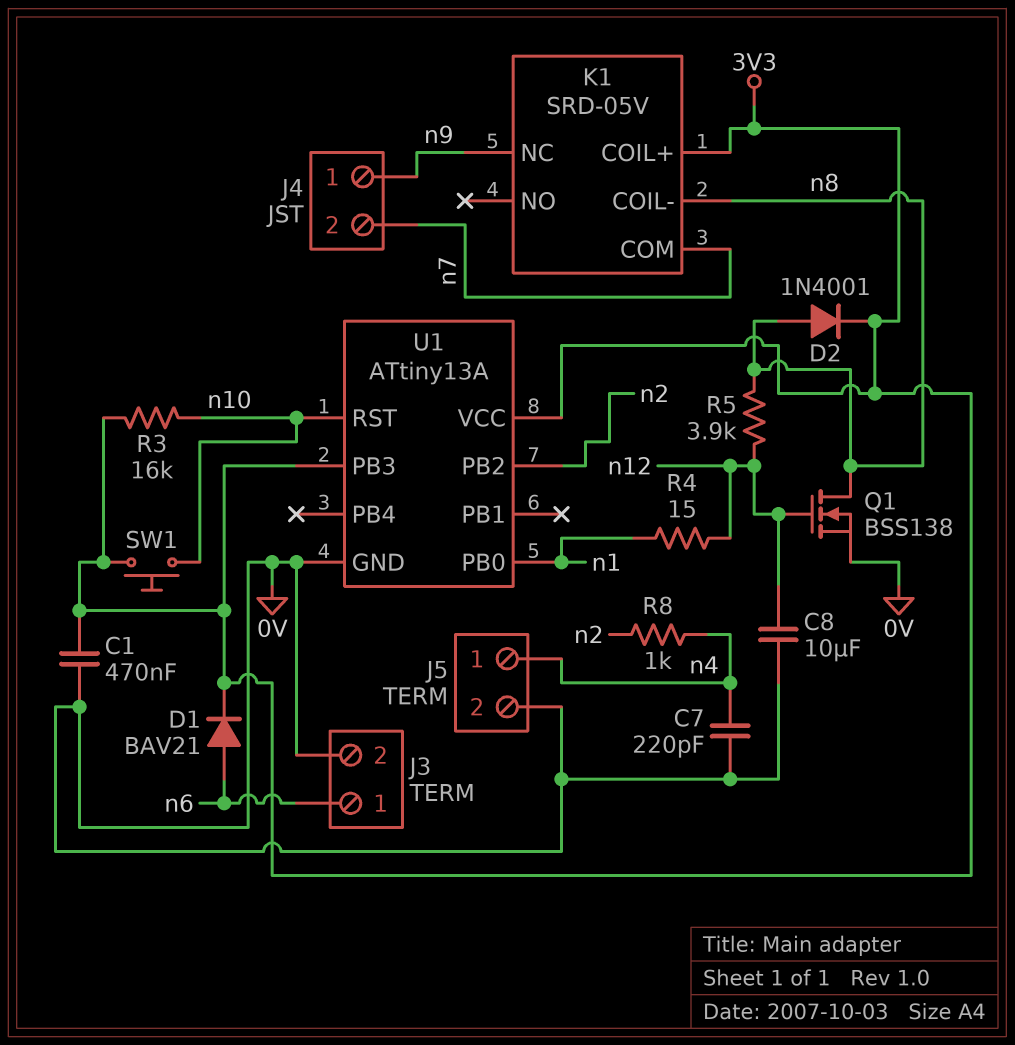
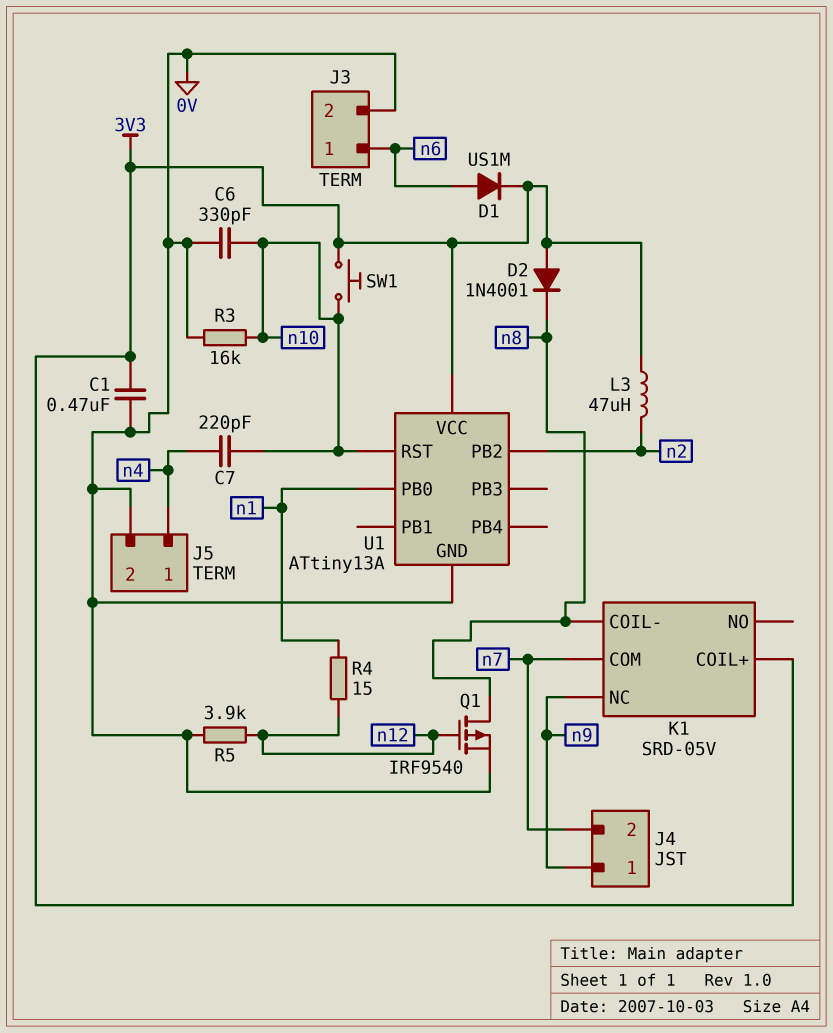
C6: none -> 330pF (0V, n10)
C7: 220pF (0V, n4) -> 220pF (n4, n10)
C8: 10uF (0V, n12) -> none
D1: diode BAV21 (A n6, K 3V3) -> diode US1M (A n6, K 3V3)
D2: diode 1N4001 (A n8, K 3V3) -> diode 1N4001 (A 3V3, K n8)
L3: none -> 47uH (3V3, n2)
Q1: NMOS BSS138 (G n12, D n8, S 0V) -> PMOS IRF9540 (G n12, D n8, S 0V)
R3: 16k (3V3, n10) -> 16k (0V, n10)
R5: 3.9k (n8, n12) -> 3.9k (0V, n12)
R8: 1k (n2, n4) -> none
U1 pin PB3: 3V3 -> none

